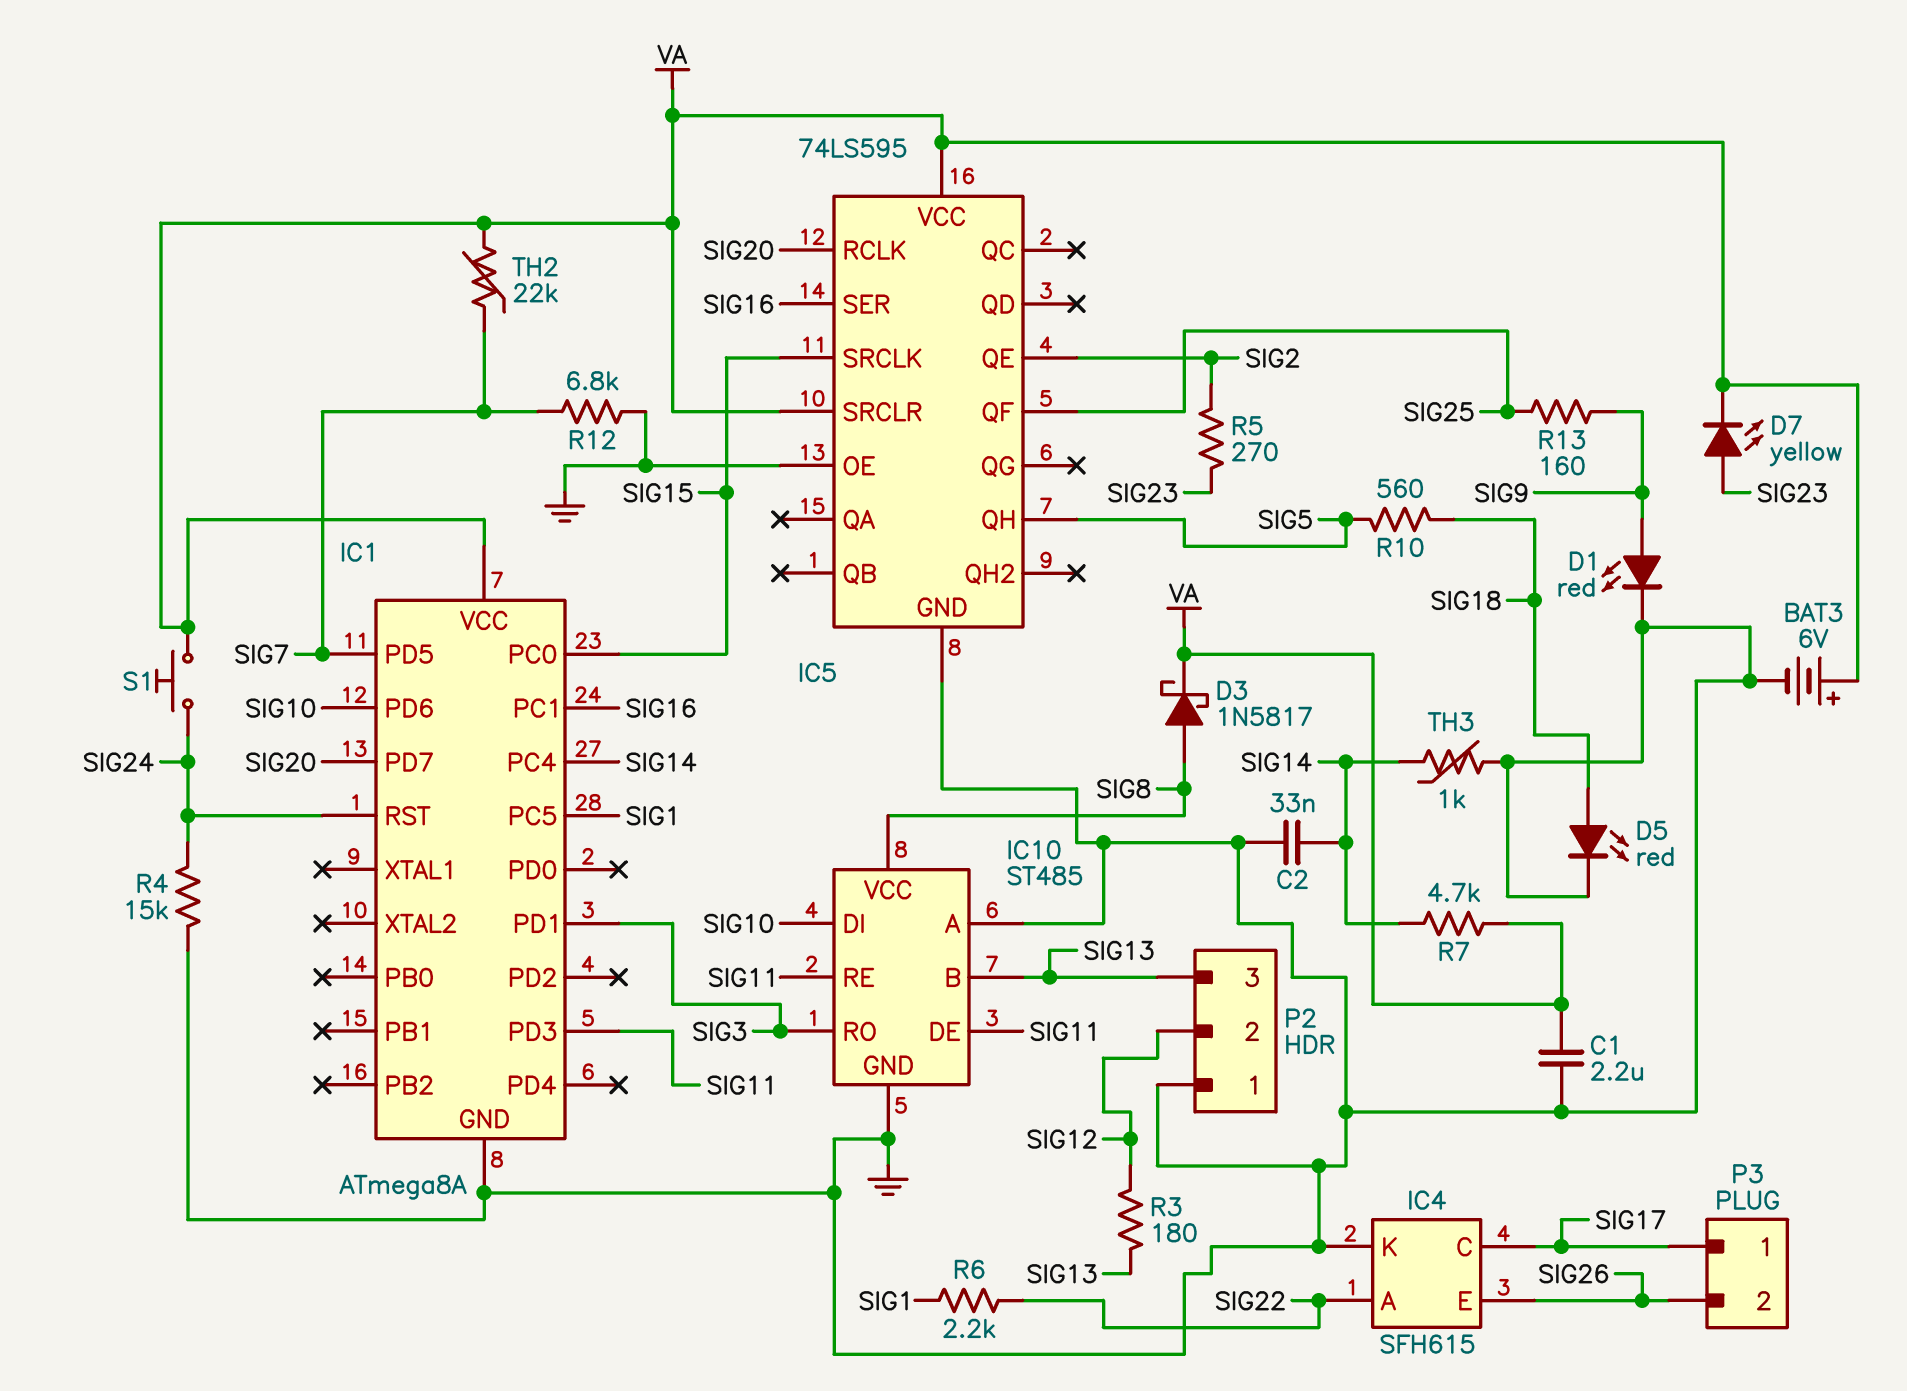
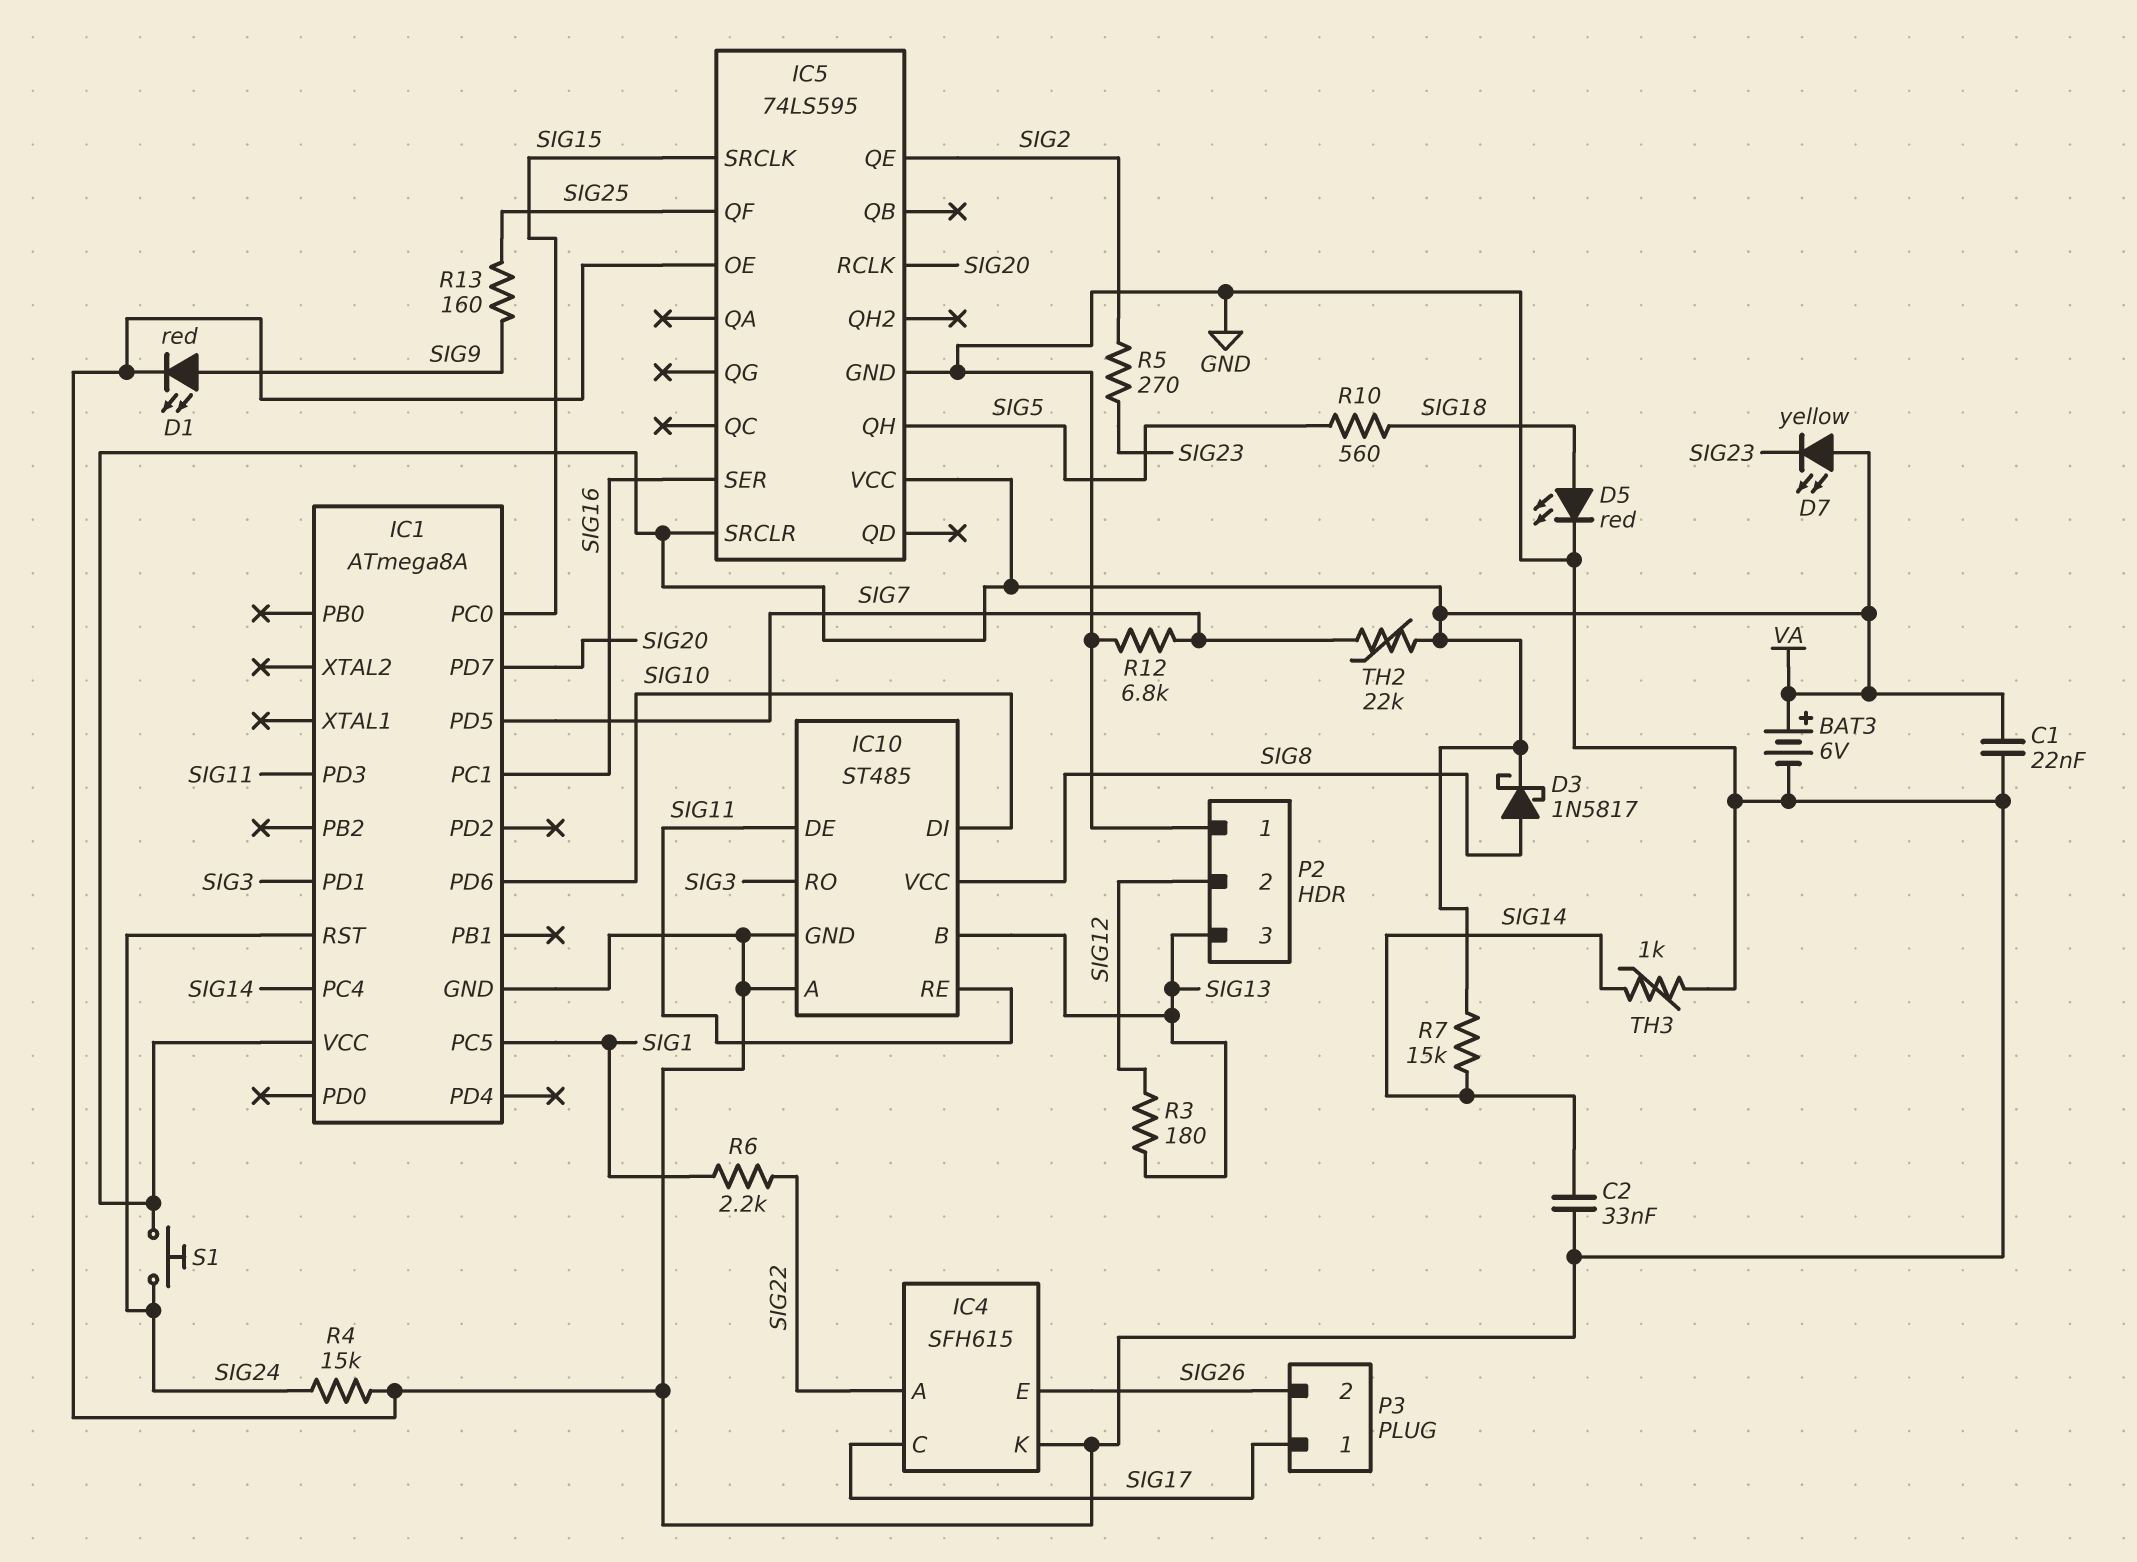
C1: 2.2uF (GND, VA) -> 22nF (GND, VA)
D7: LED yellow (A SIG23, K VA) -> LED yellow (A VA, K SIG23)
R7: 4.7k (SIG14, VA) -> 15k (SIG14, VA)

